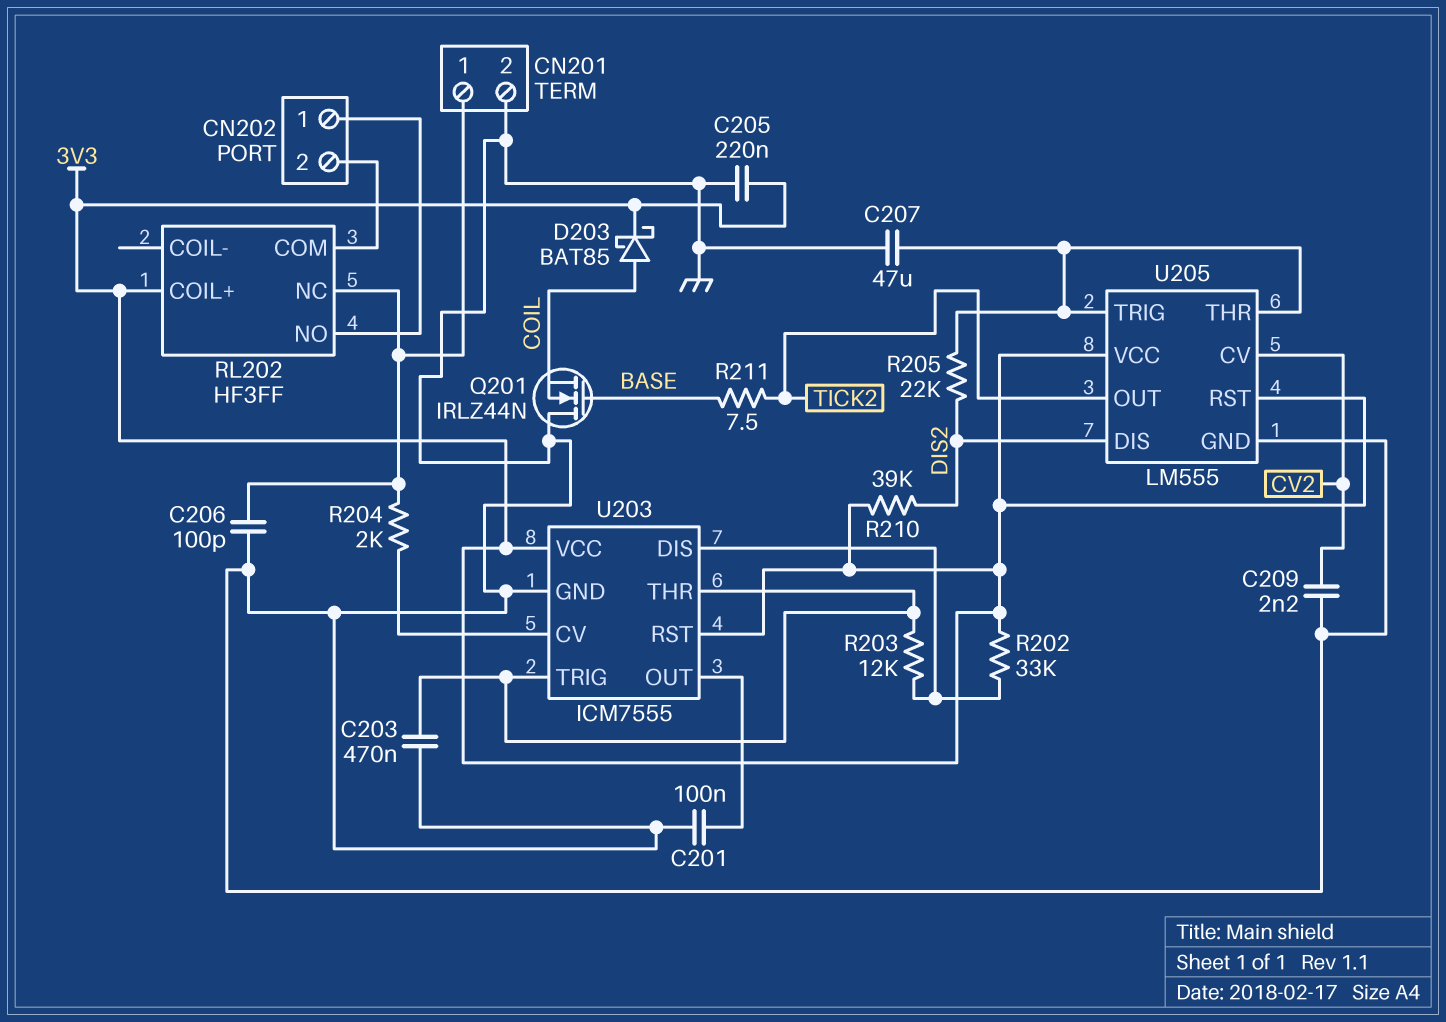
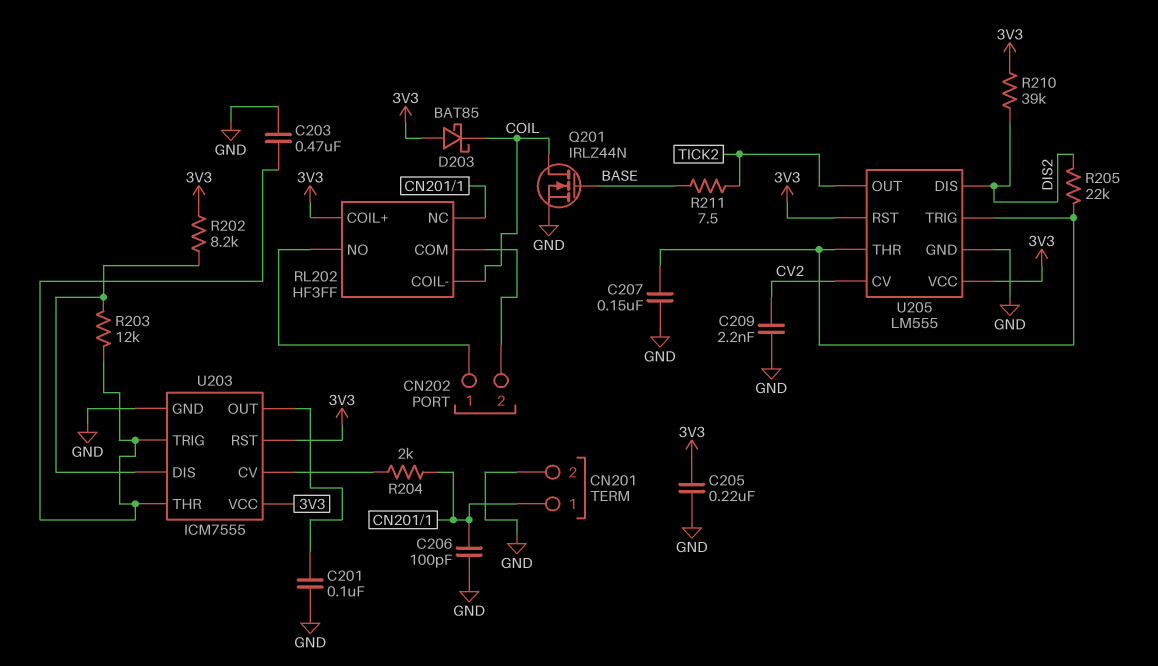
C207: 47uF (GND, U205/THR) -> 150nF (GND, U205/THR)
D203: schottky BAT85 (A COIL, K 3V3) -> schottky BAT85 (A 3V3, K COIL)
Q201: NMOS IRLZ44N (G BASE, D GND, S COIL) -> NMOS IRLZ44N (G BASE, D COIL, S GND)
R202: 33k (3V3, U203/DIS) -> 8.2k (3V3, U203/DIS)
RL202 pin COIL-: none -> COIL

